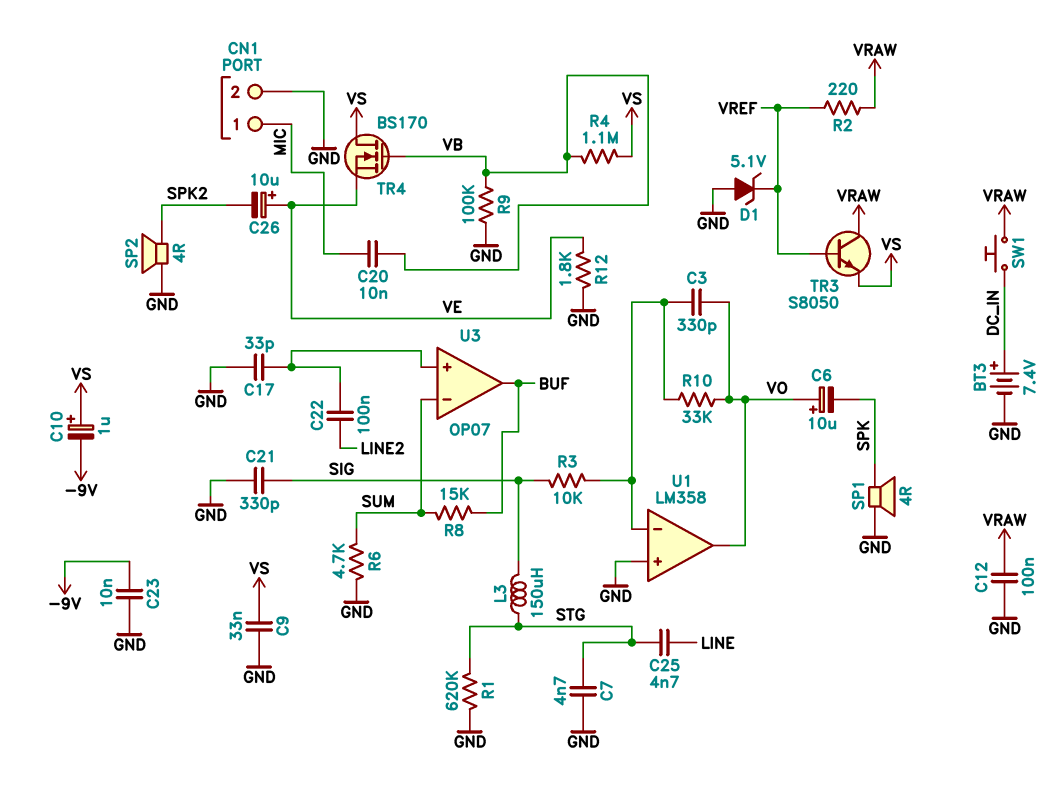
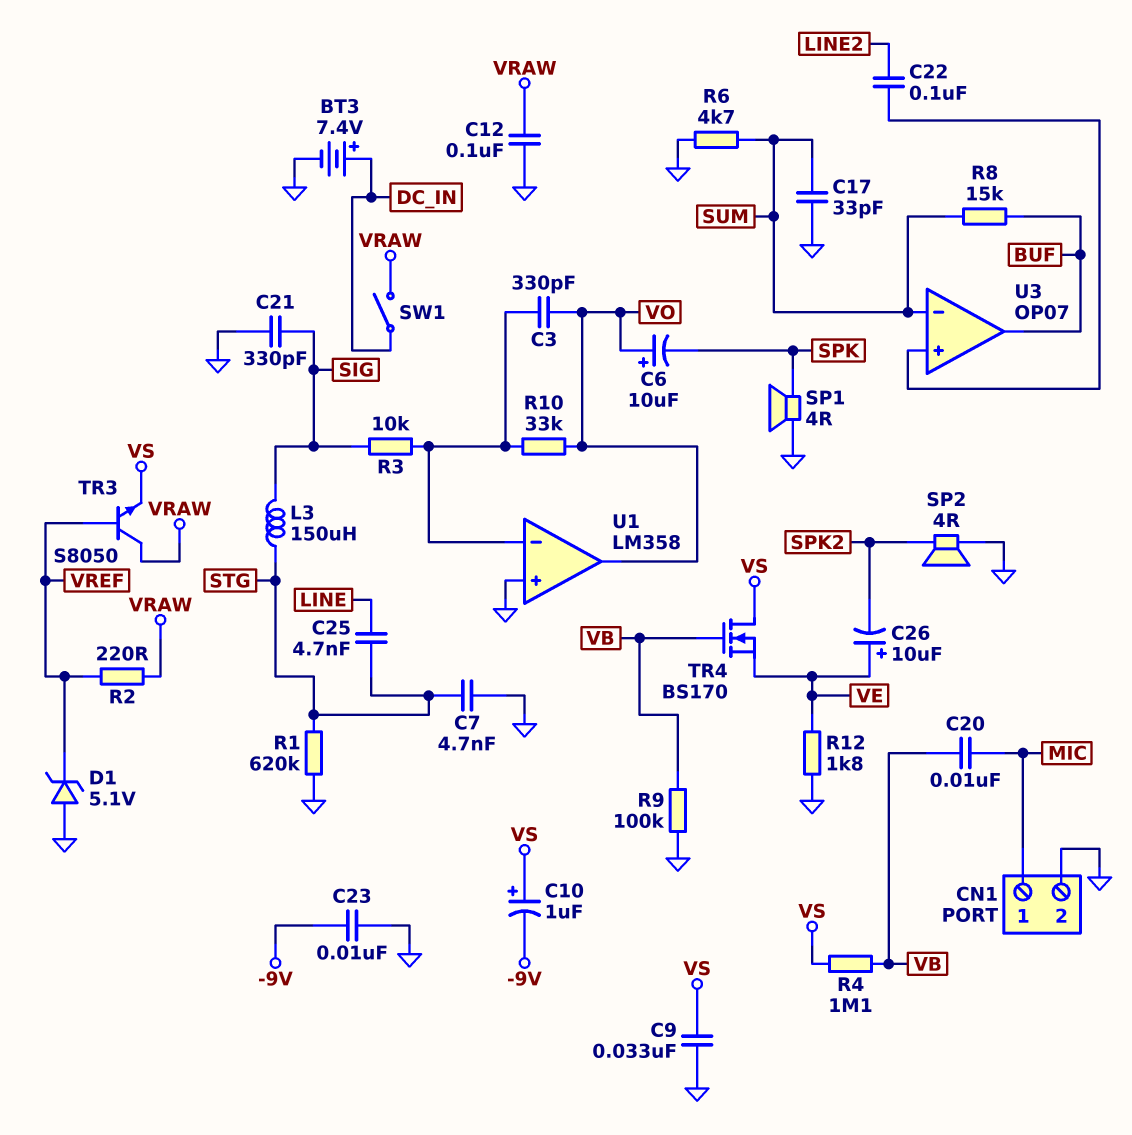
C17: 33pF (GND, U3/in+) -> 33pF (GND, SUM)
SW1: button (DC_IN, VRAW) -> switch (DC_IN, VRAW)

